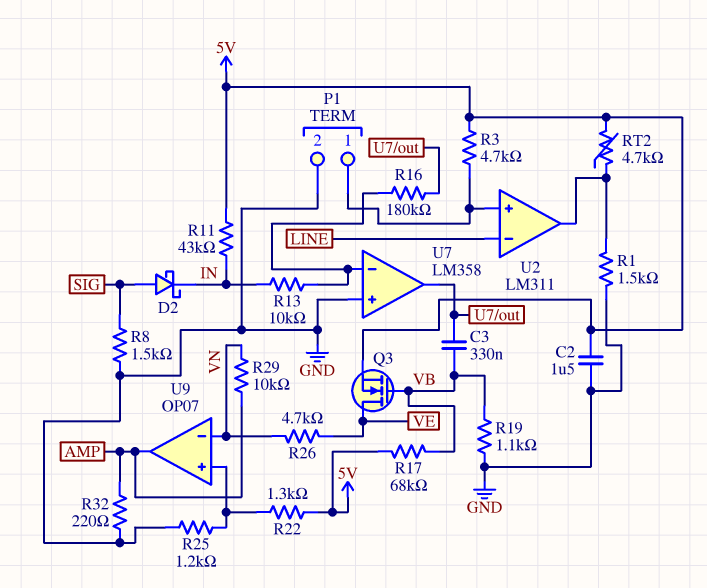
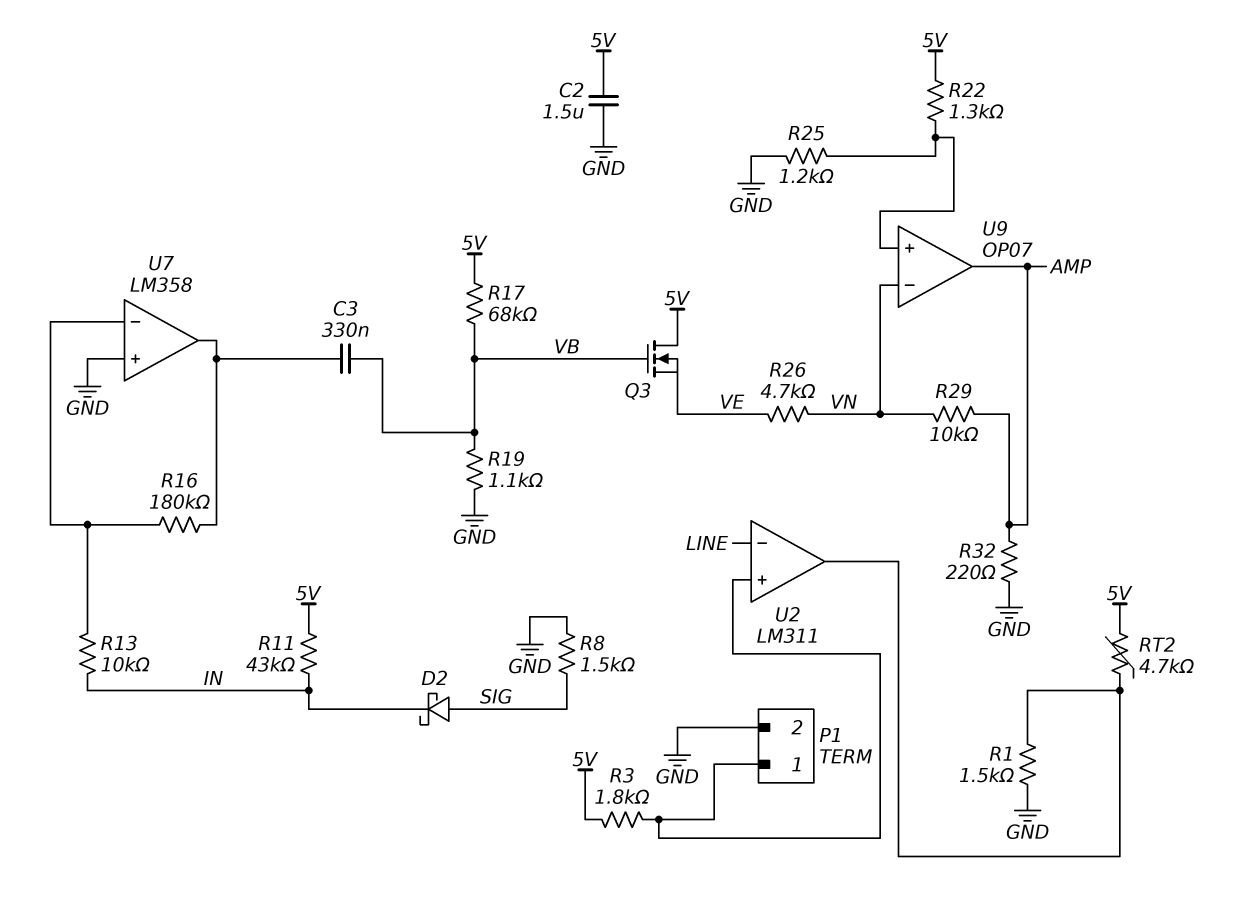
Q3: NMOS (G VB, D VE, S 5V) -> NMOS (G VB, D 5V, S VE)
R3: 4.7k (5V, P1/1) -> 1.8k (5V, P1/1)

